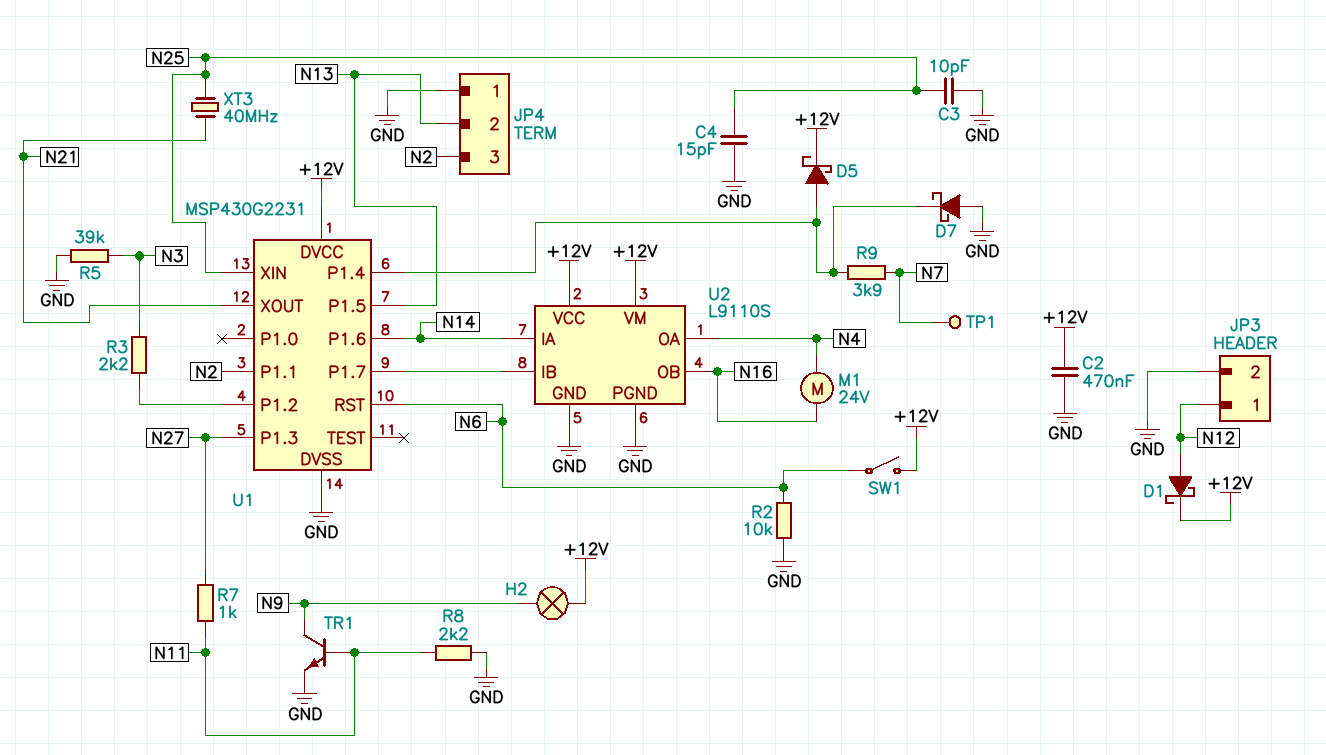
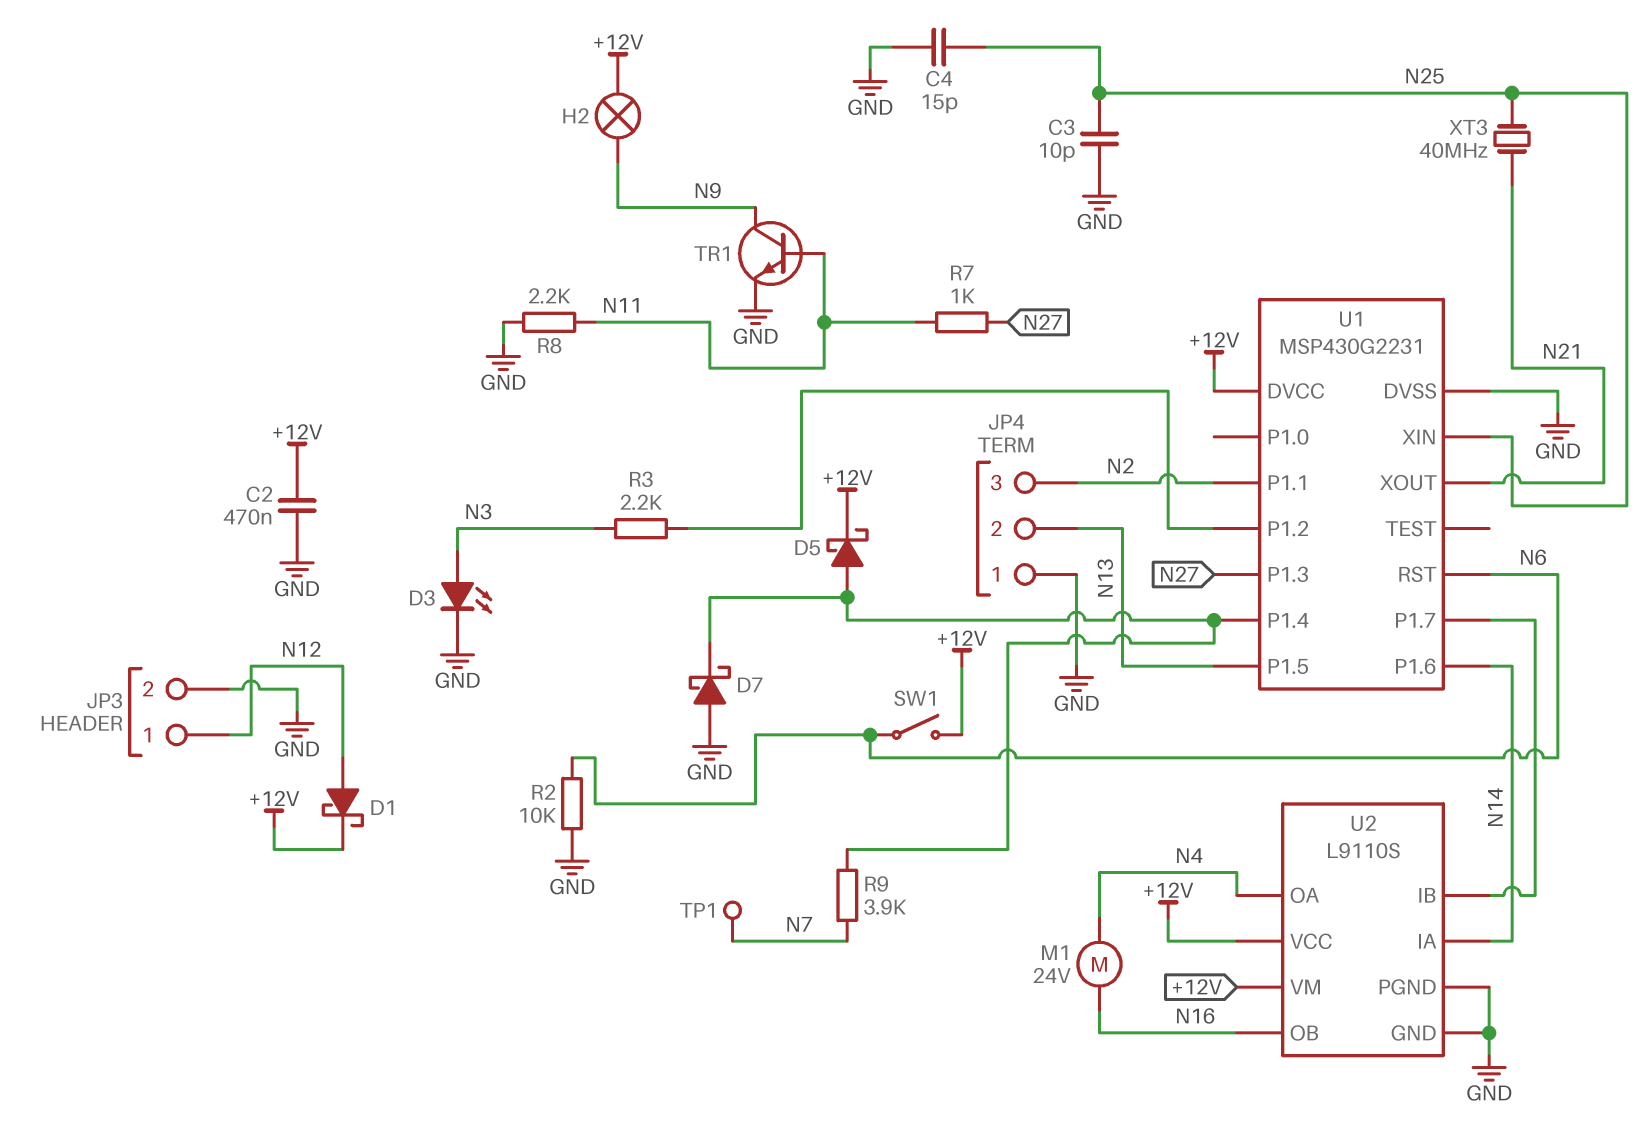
D3: none -> LED (A N3, K GND)
R5: 39k (GND, N3) -> none

